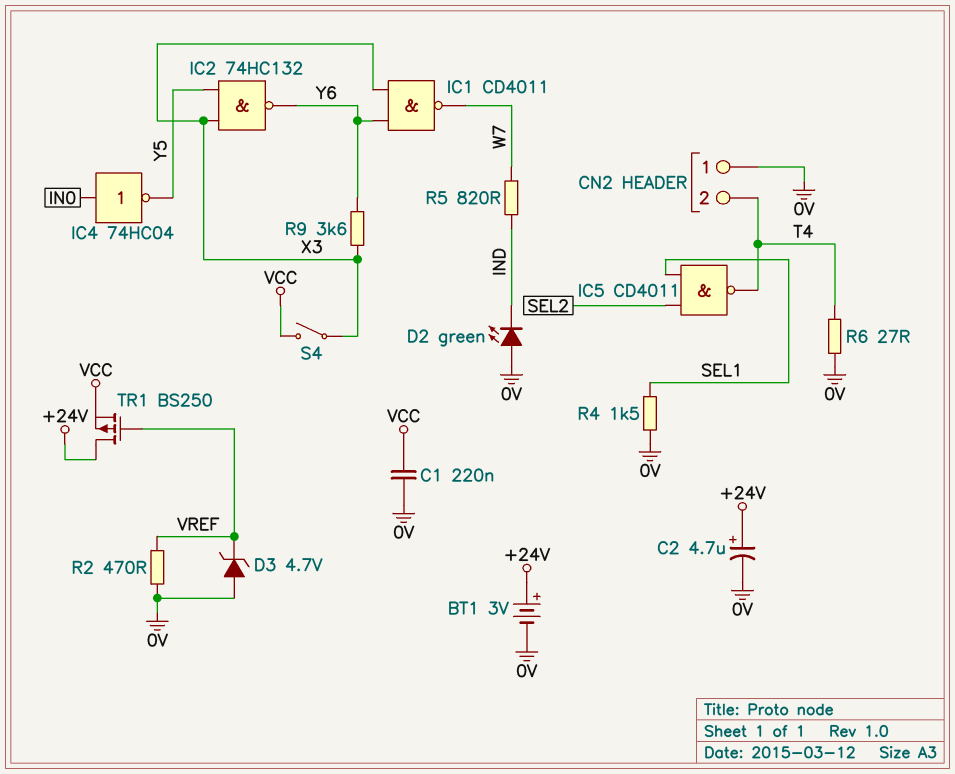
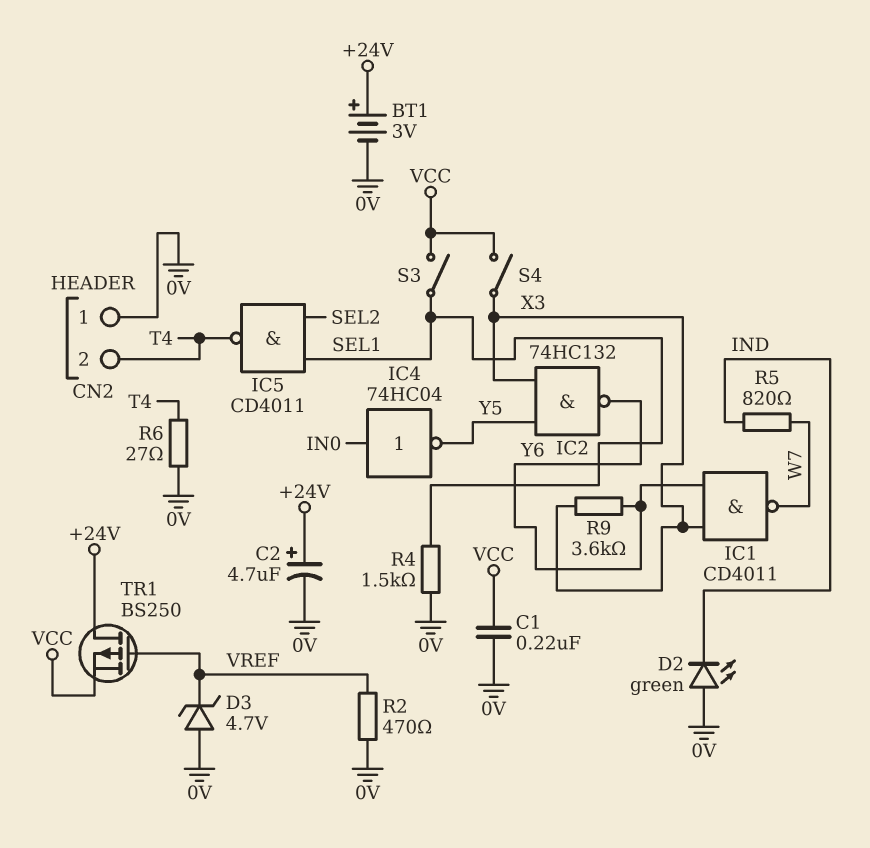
S3: none -> switch (SEL1, VCC)

